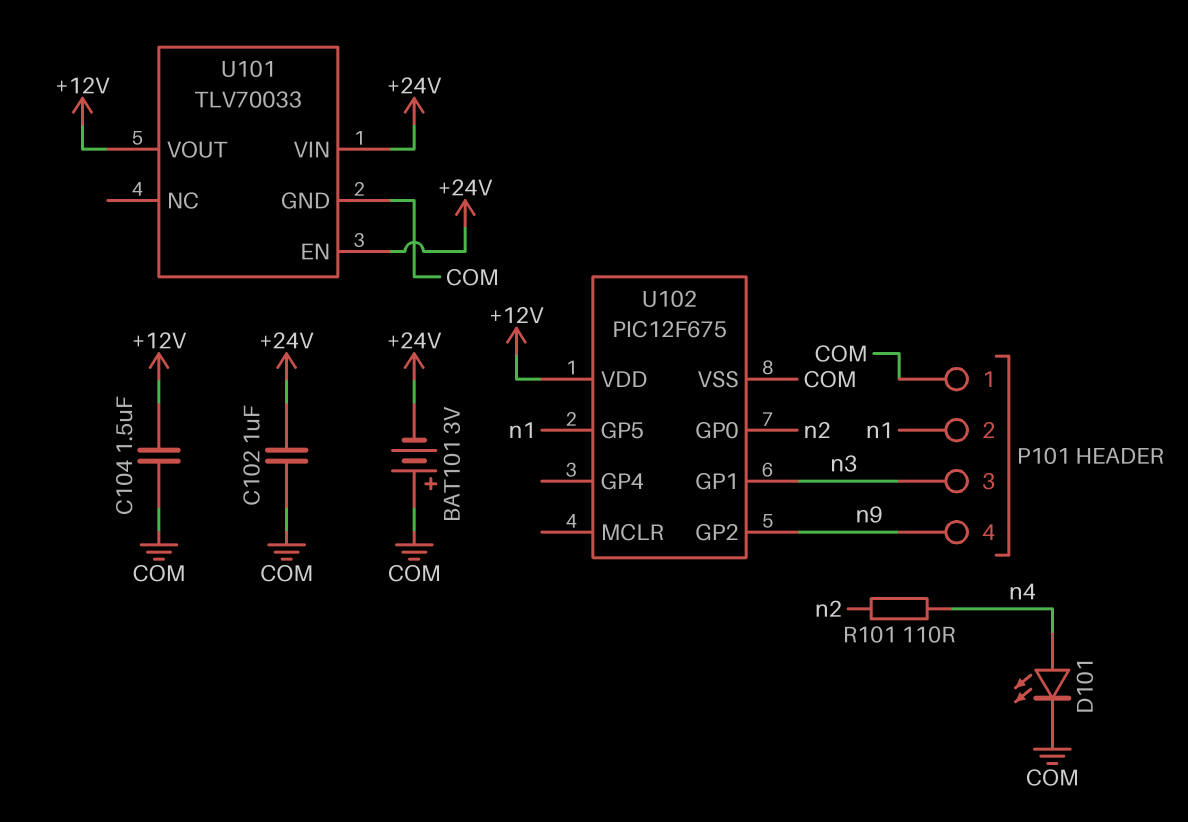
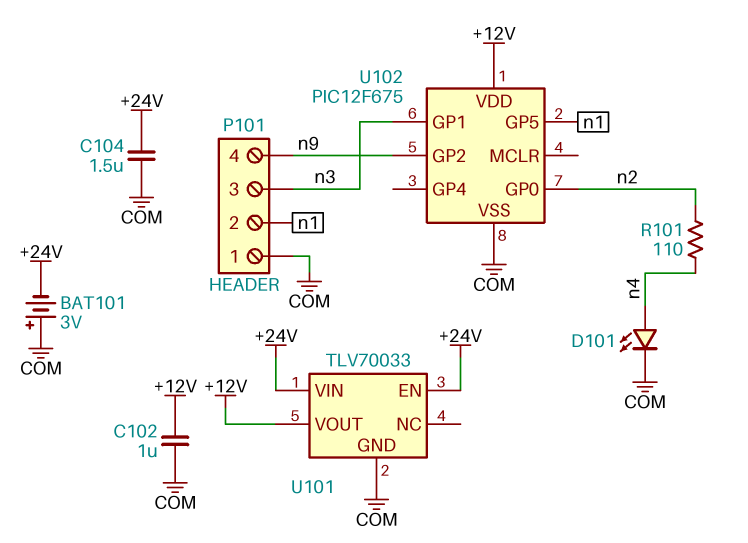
C102: 1uF (+24V, COM) -> 1uF (+12V, COM)
C104: 1.5uF (+12V, COM) -> 1.5uF (+24V, COM)

